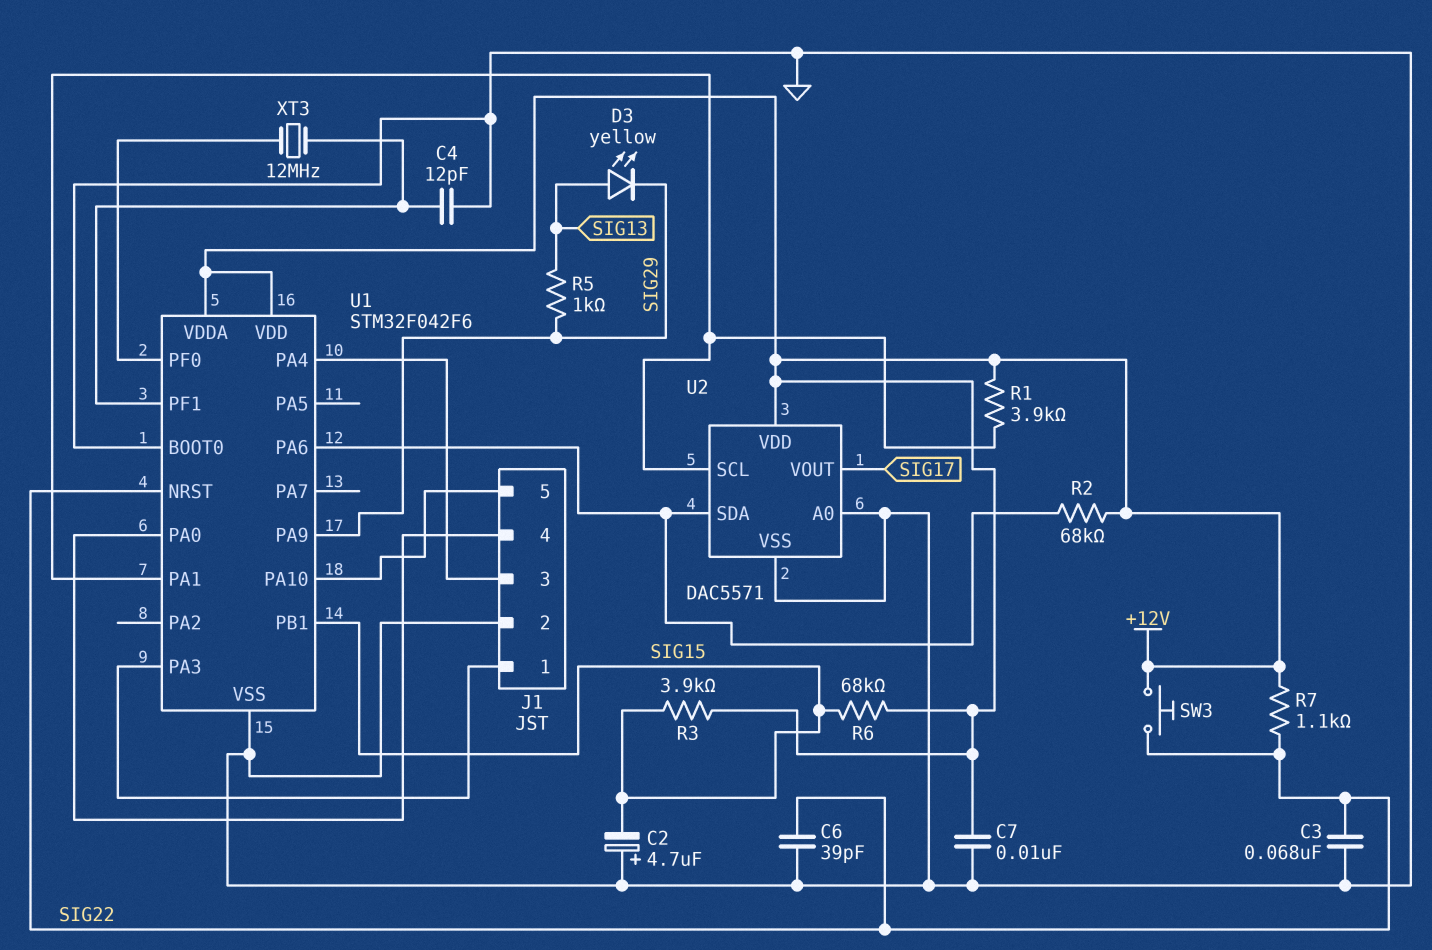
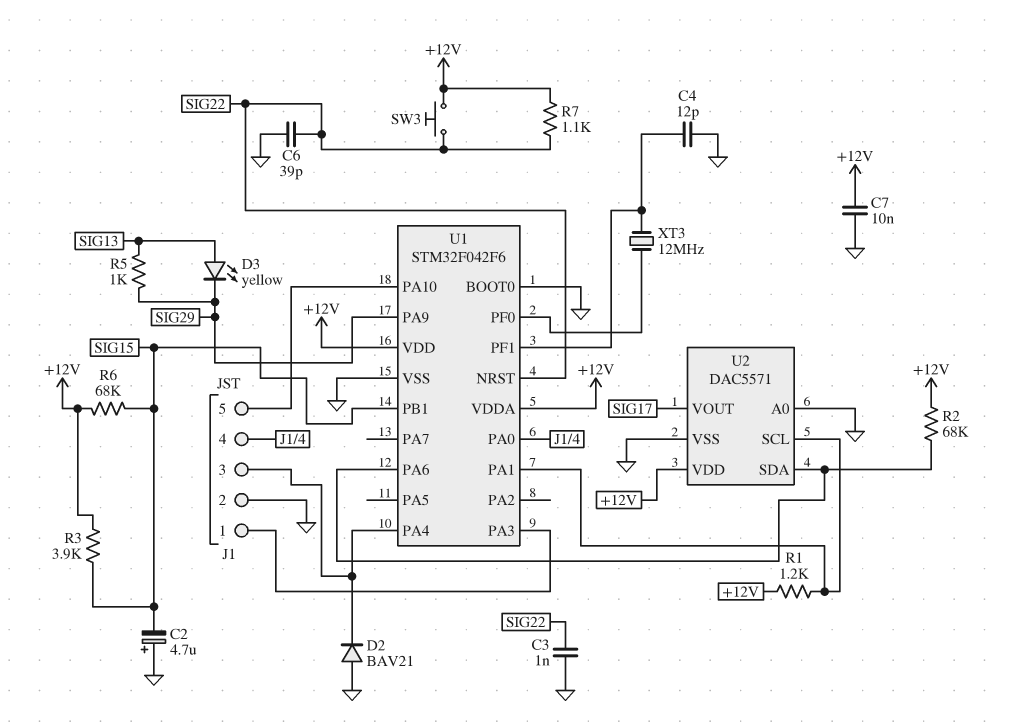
C3: 68nF (GND, SIG22) -> 1nF (GND, SIG22)
D2: none -> diode BAV21 (A GND, K J1/3)
R1: 3.9k (+12V, U1/PA1) -> 1.2k (+12V, U1/PA1)

